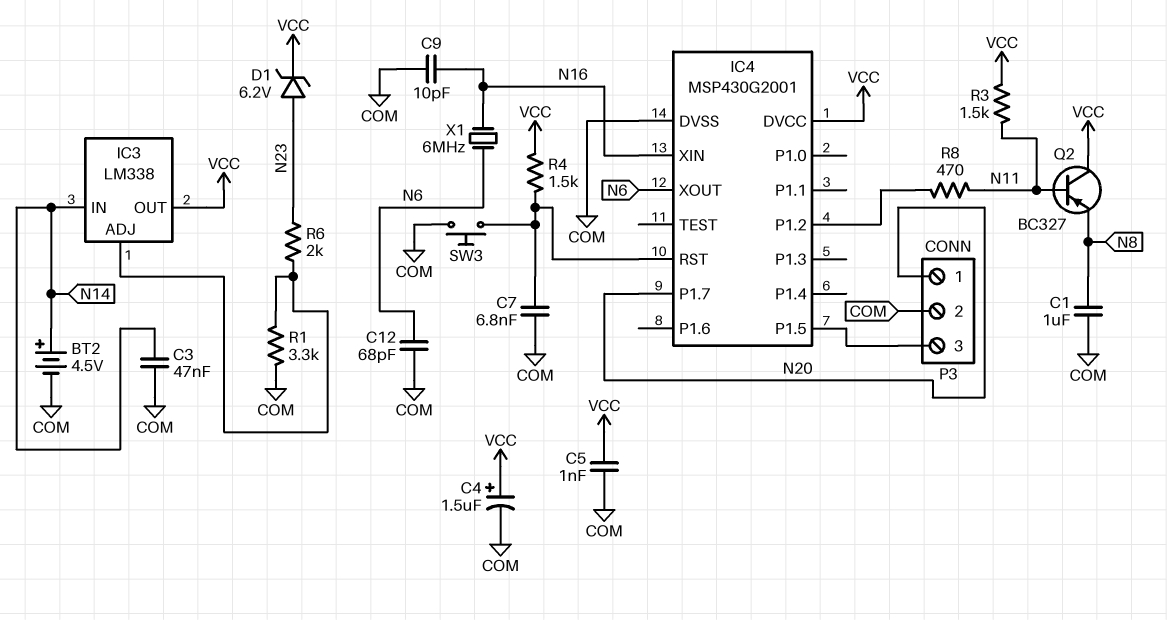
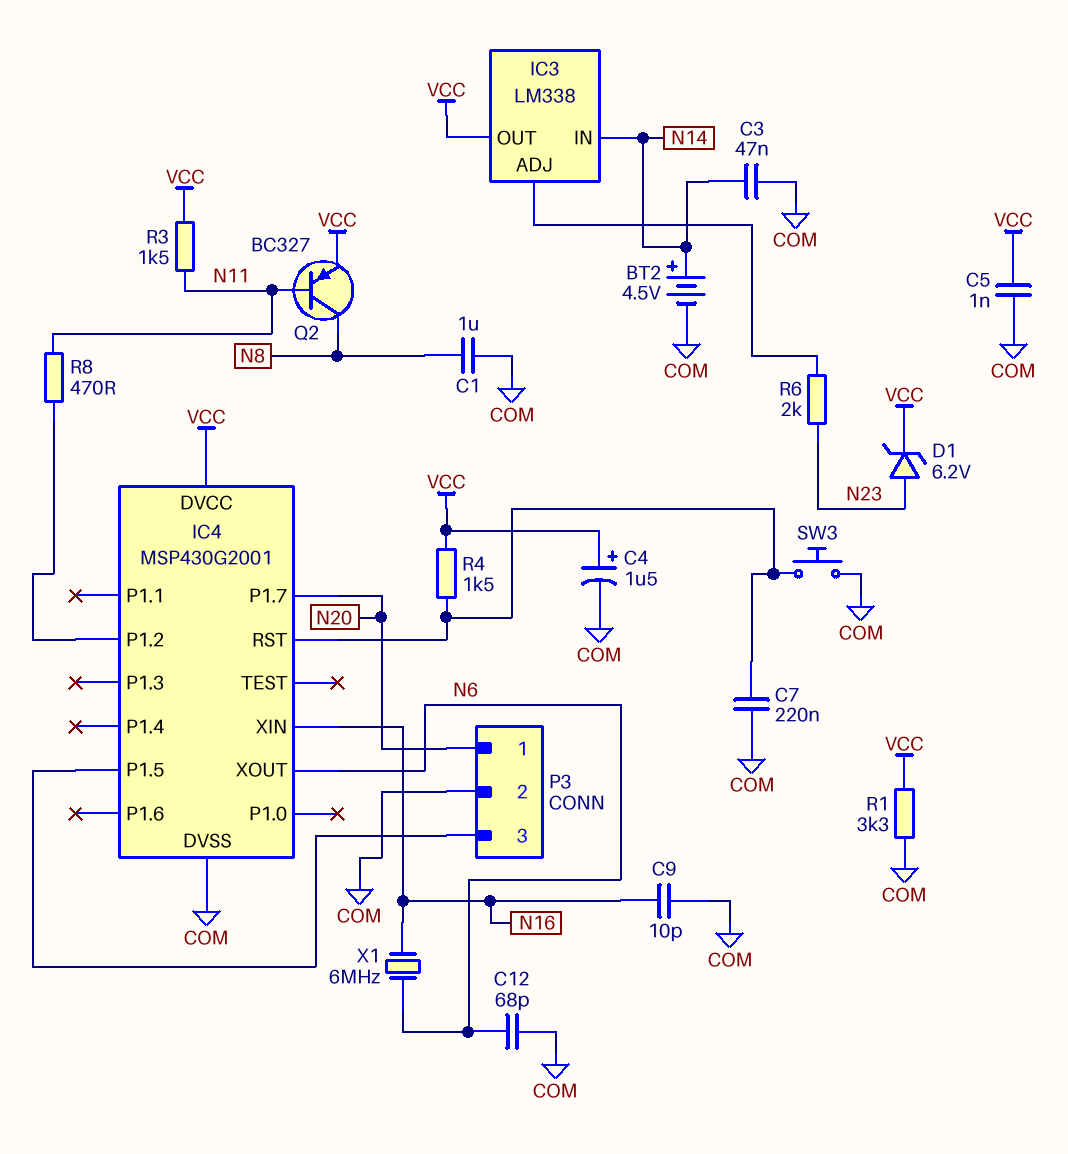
C7: 6.8nF (COM, IC4/RST) -> 220nF (COM, IC4/RST)
Q2: PNP BC327 (B N11, C VCC, E N8) -> PNP BC327 (B N11, C N8, E VCC)
R1: 3.3k (COM, IC3/ADJ) -> 3.3k (COM, VCC)

